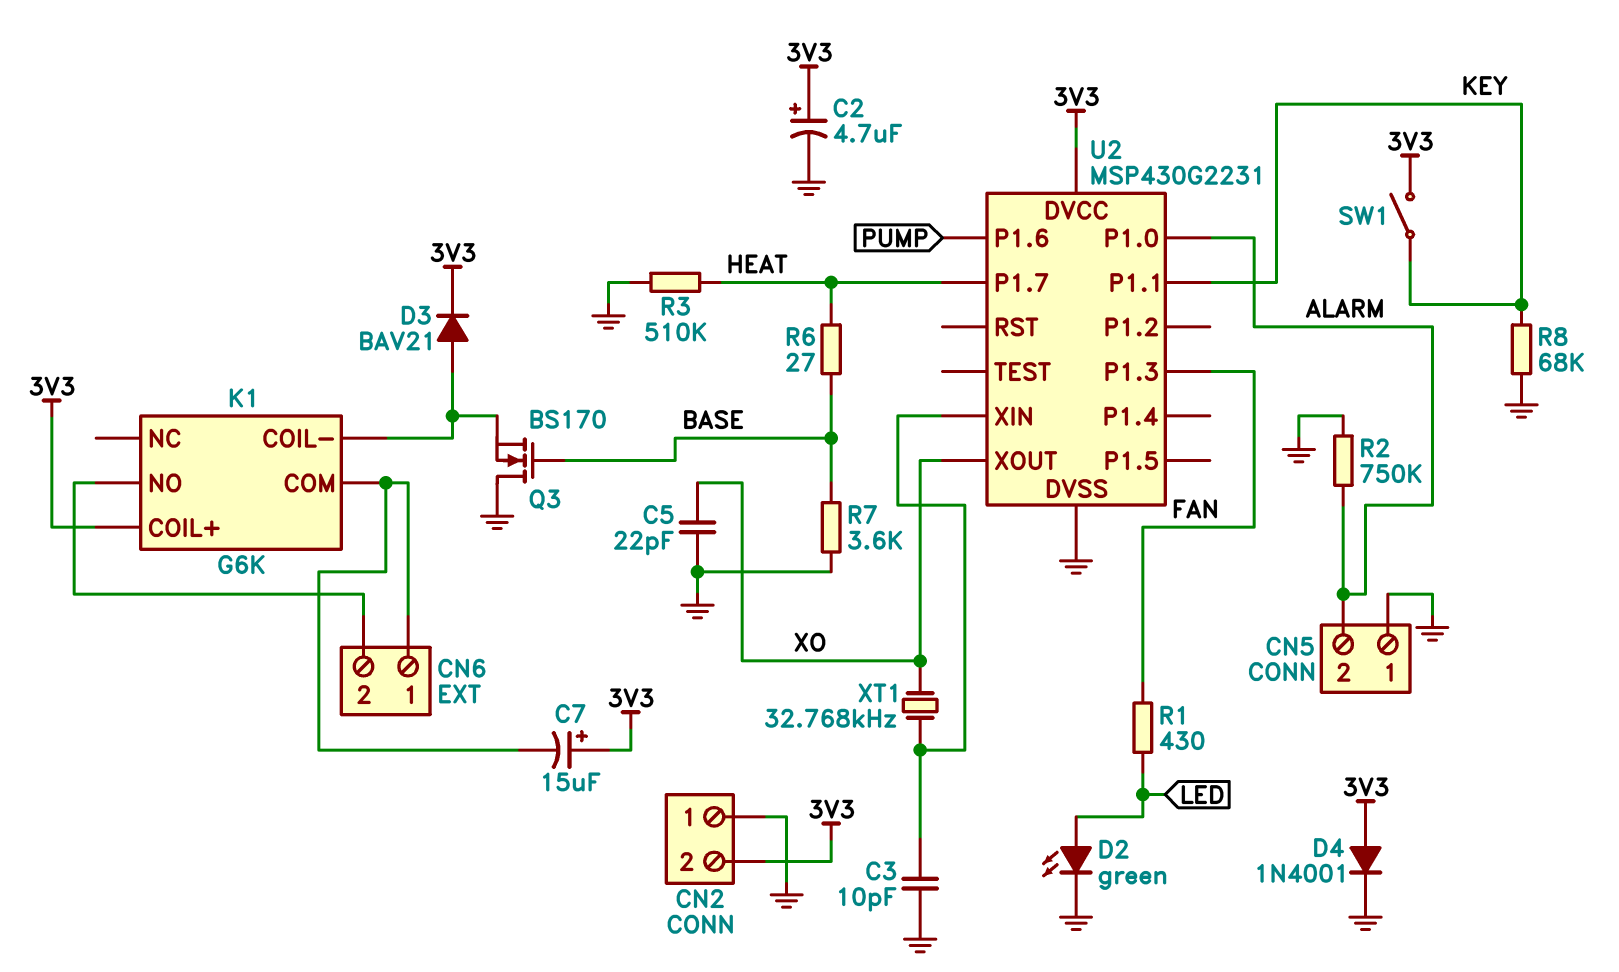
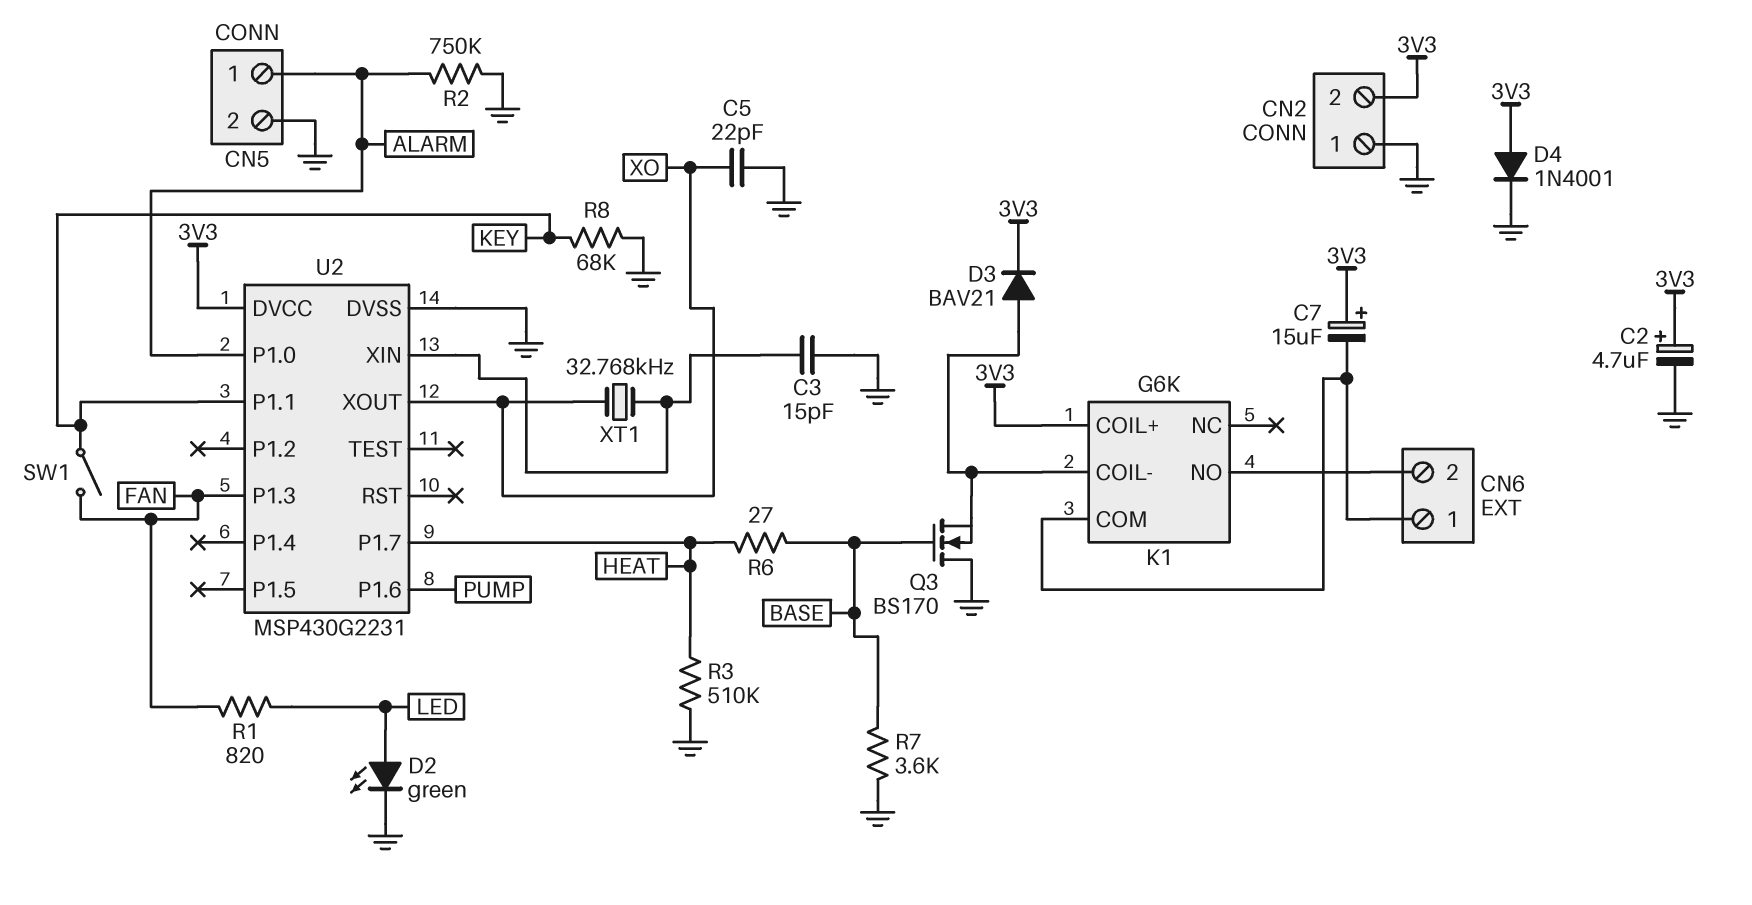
C3: 10pF (GND, U2/XIN) -> 15pF (GND, U2/XIN)
CN5 pin 1: GND -> ALARM
CN5 pin 2: ALARM -> GND
R1: 430 (FAN, LED) -> 820 (FAN, LED)
SW1: switch (3V3, KEY) -> switch (FAN, KEY)

